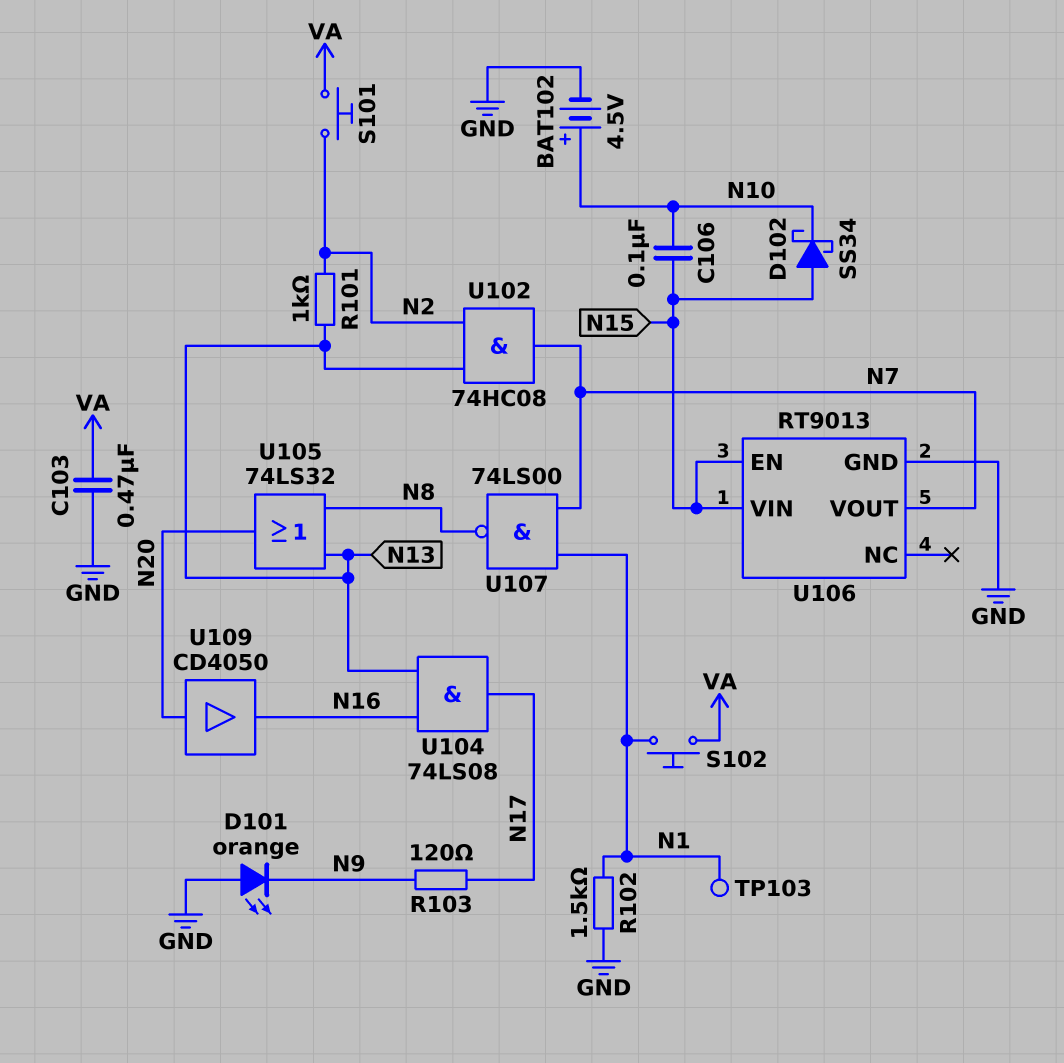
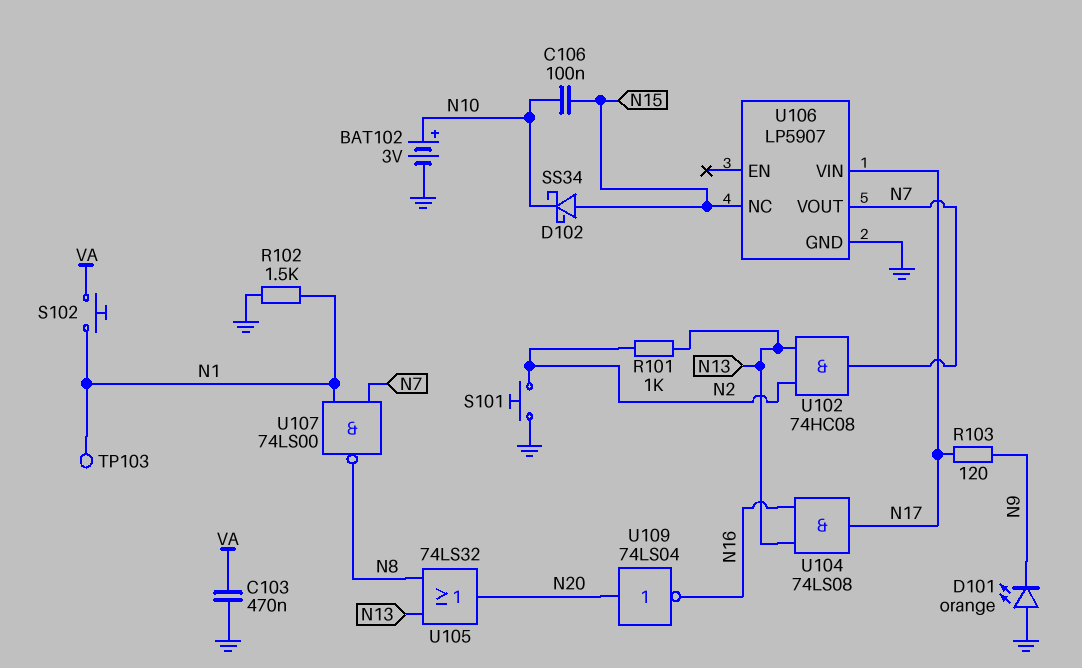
BAT102: 4.5V (plus N10, minus GND) -> 3V (plus N10, minus GND)
S101: button (N2, VA) -> button (GND, N2)
U106: RT9013 -> LP5907
U106 pin EN: N15 -> none
U106 pin NC: none -> N15
U106 pin VIN: N15 -> N17
U109: buffer CD4050 (in N20, out N16) -> NOT 74LS04 (in N20, out N16)

